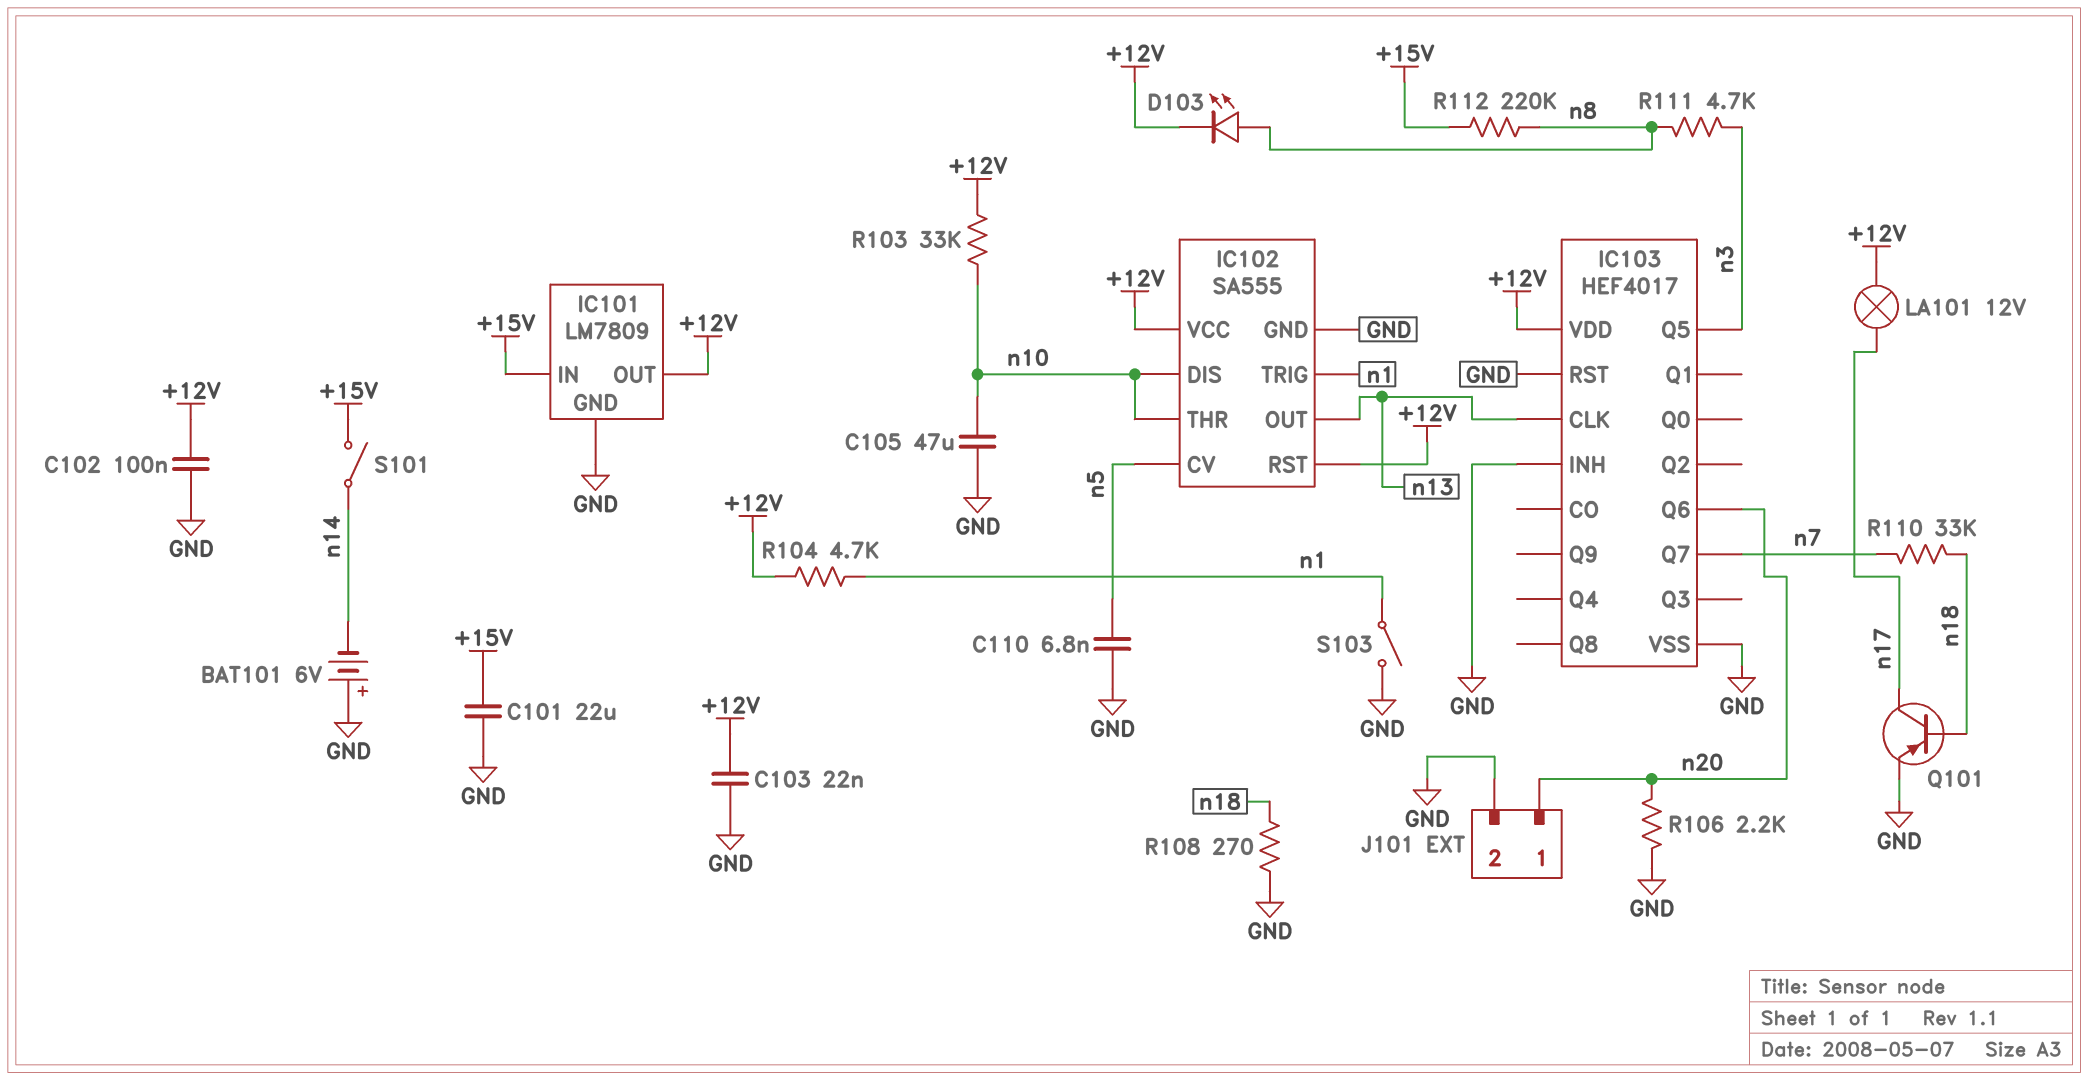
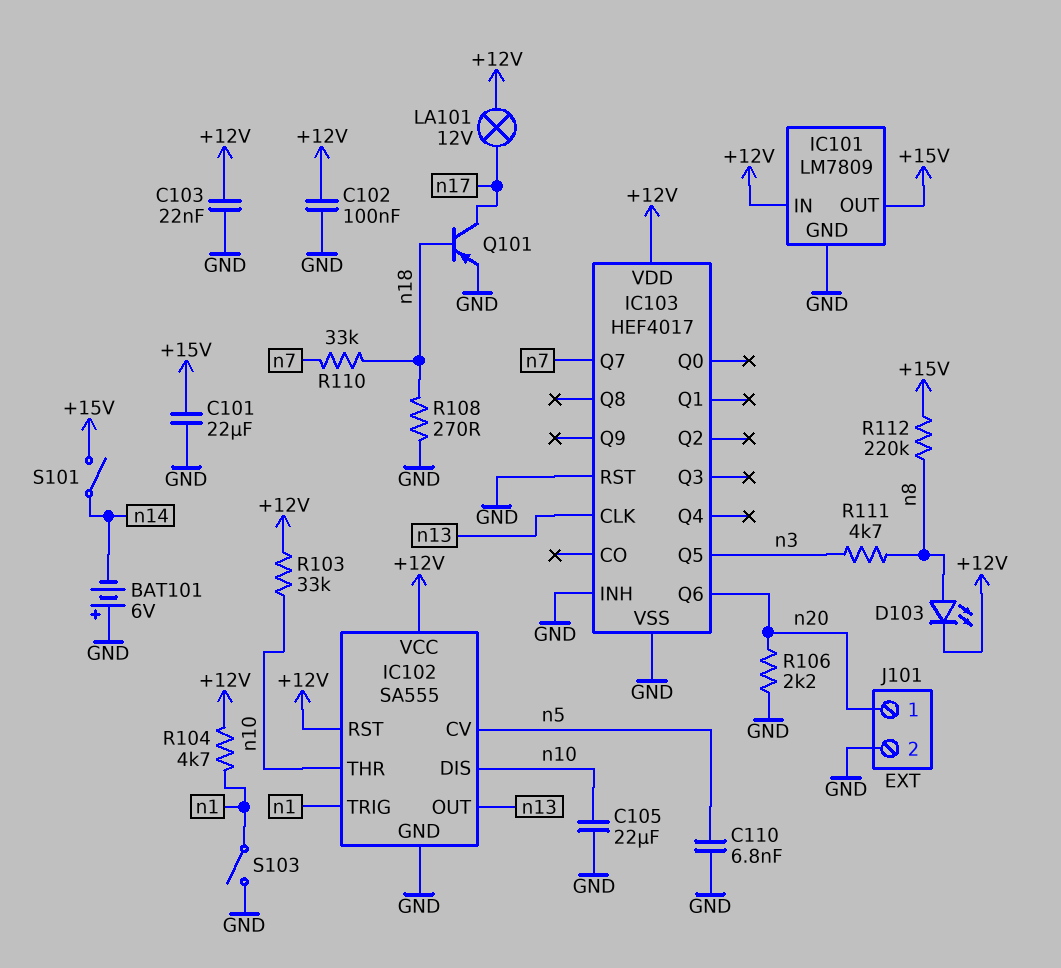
C105: 47uF (GND, n10) -> 22uF (GND, n10)
IC101 pin IN: +15V -> +12V
IC101 pin OUT: +12V -> +15V

